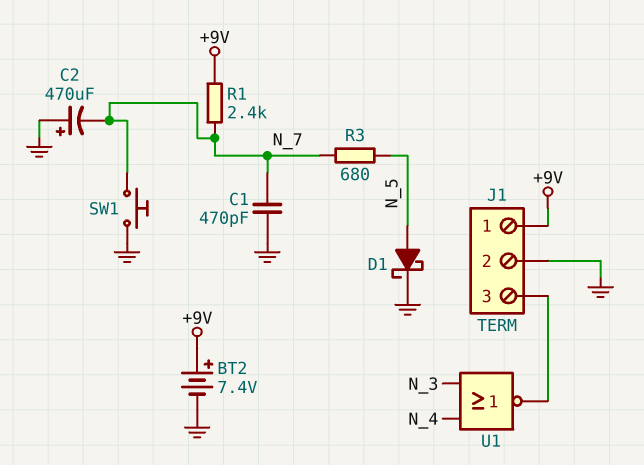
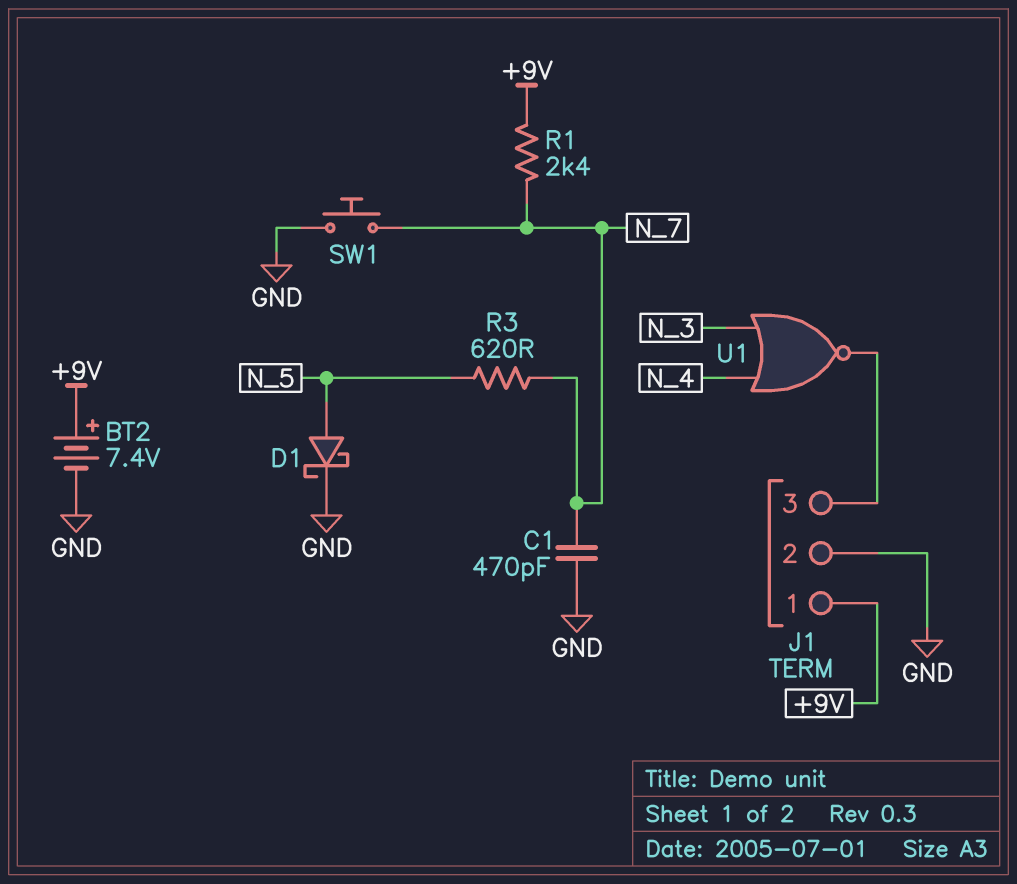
C2: 470uF (plus GND, minus N_7) -> none
R3: 680 (N_5, N_7) -> 620 (N_5, N_7)

